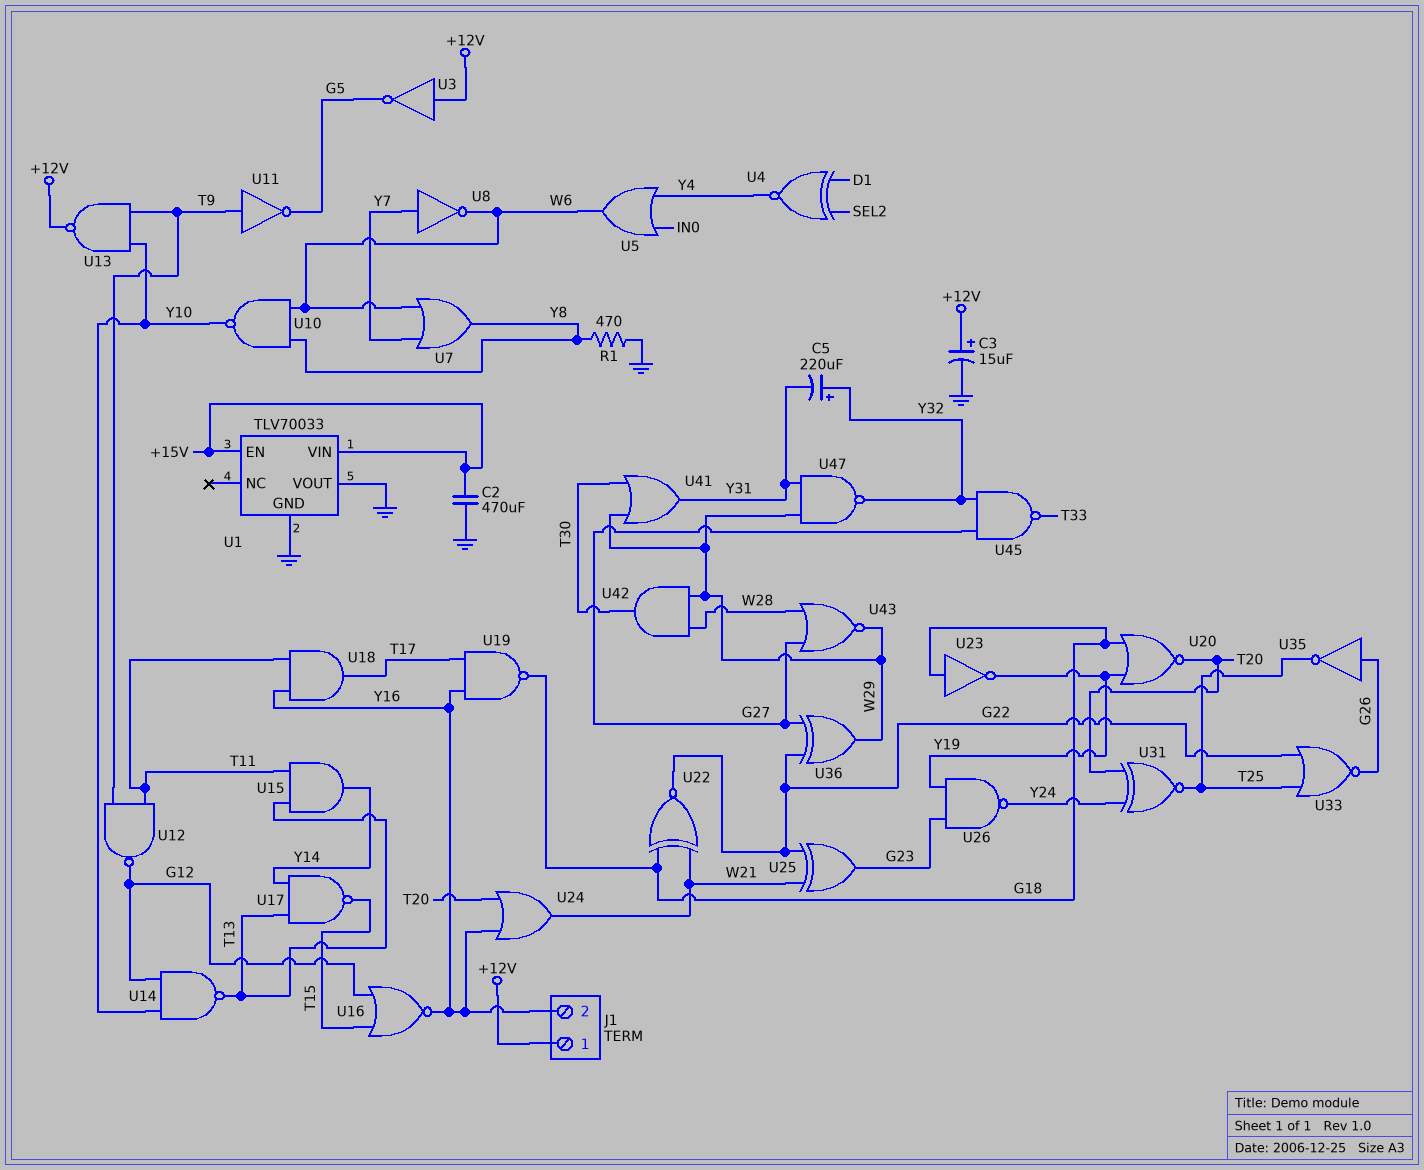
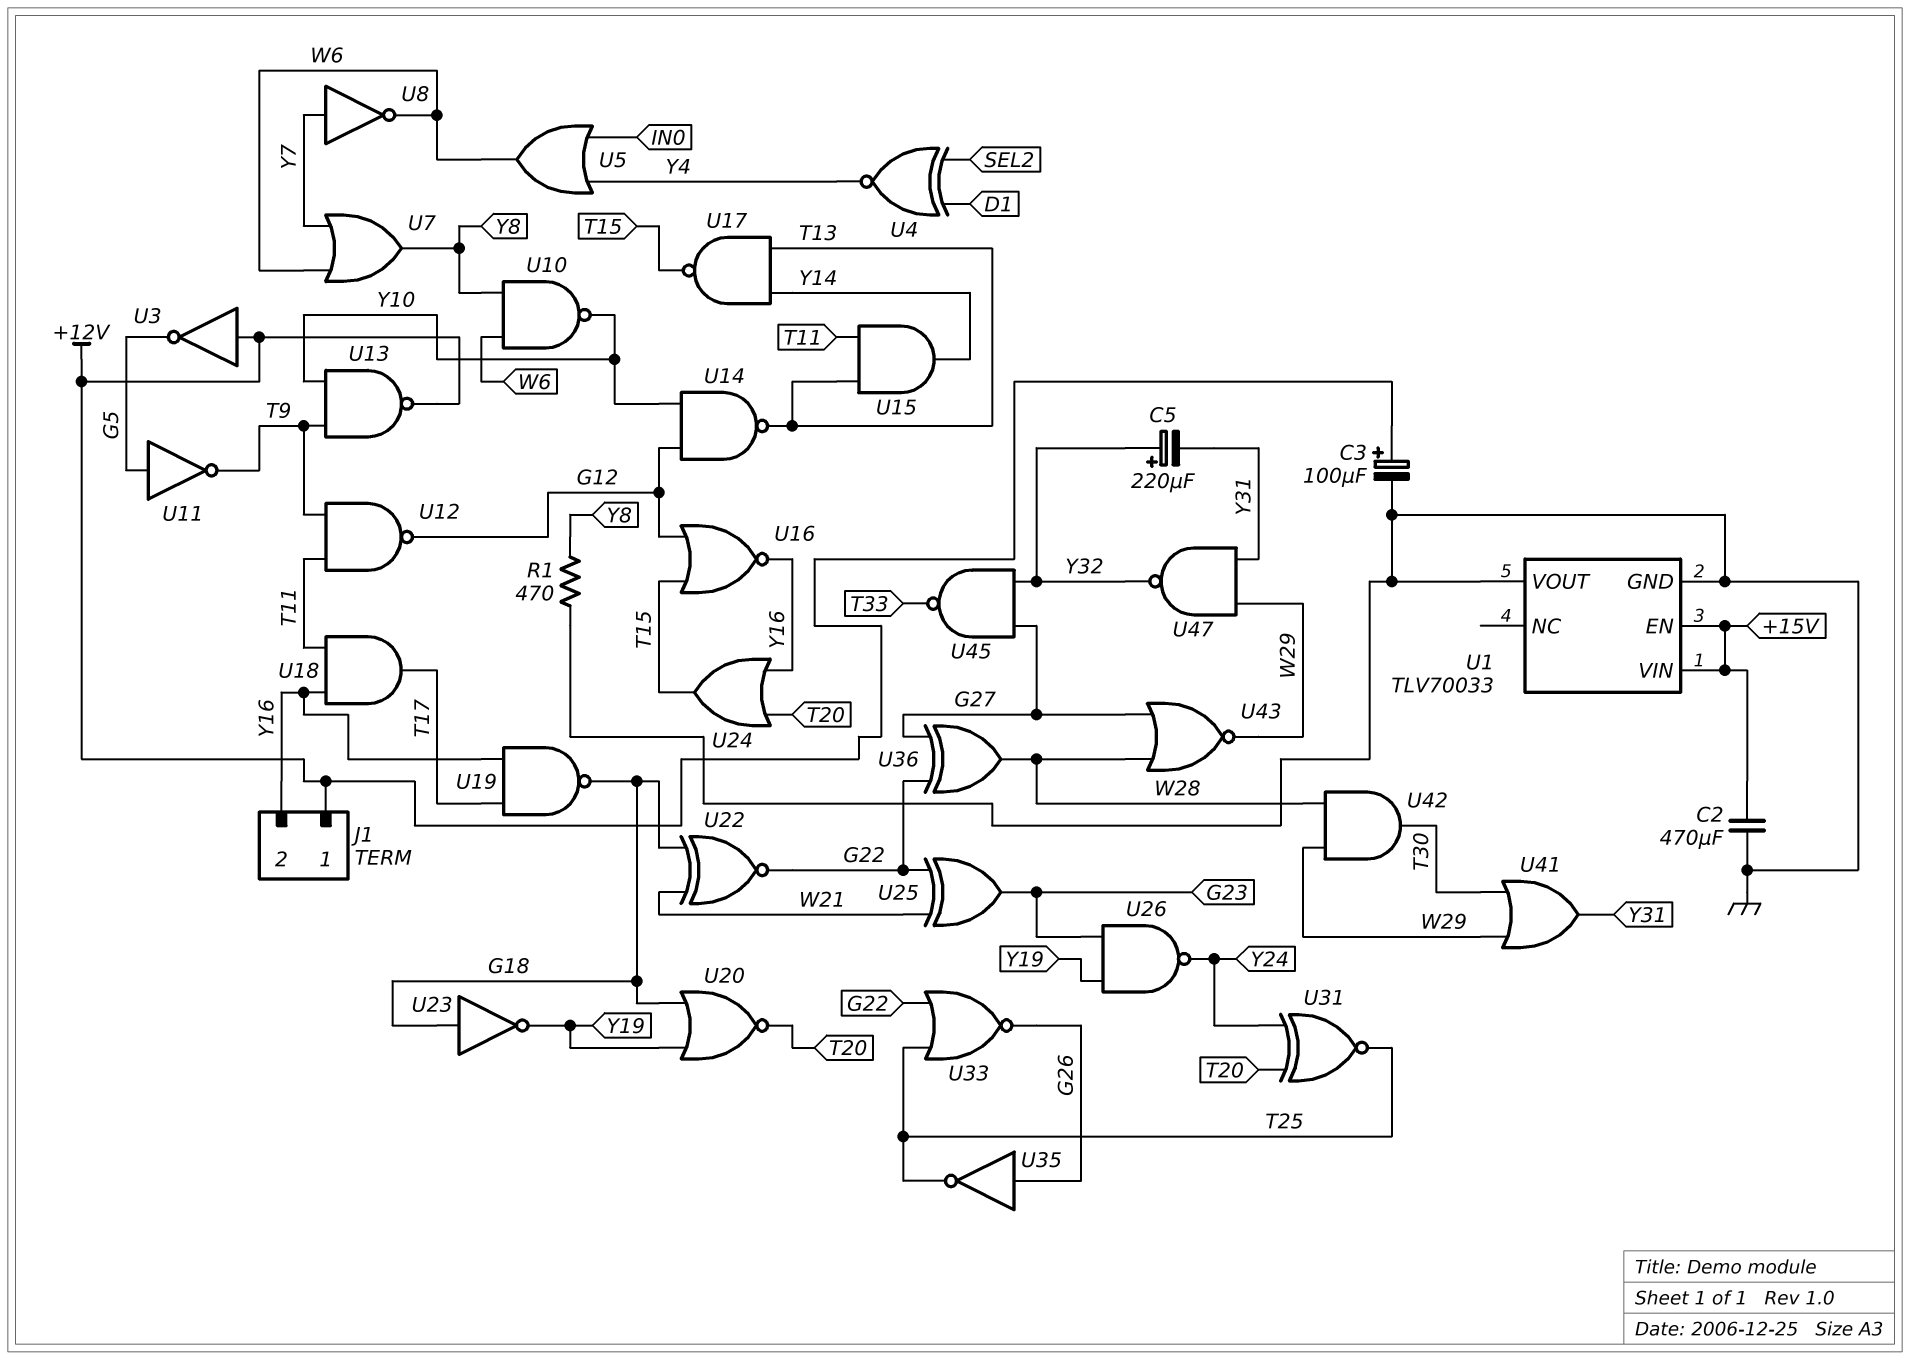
C3: 15uF (plus +12V, minus GND) -> 100uF (plus +12V, minus GND)
U11: NOT (in T9, out G5) -> NOT (in G5, out T9)
U24: OR (in T20, in Y16, out W21) -> OR (in T20, in Y16, out T15)
U36: XOR (in G22, in G27, out W29) -> XOR (in G22, in G27, out W28)

